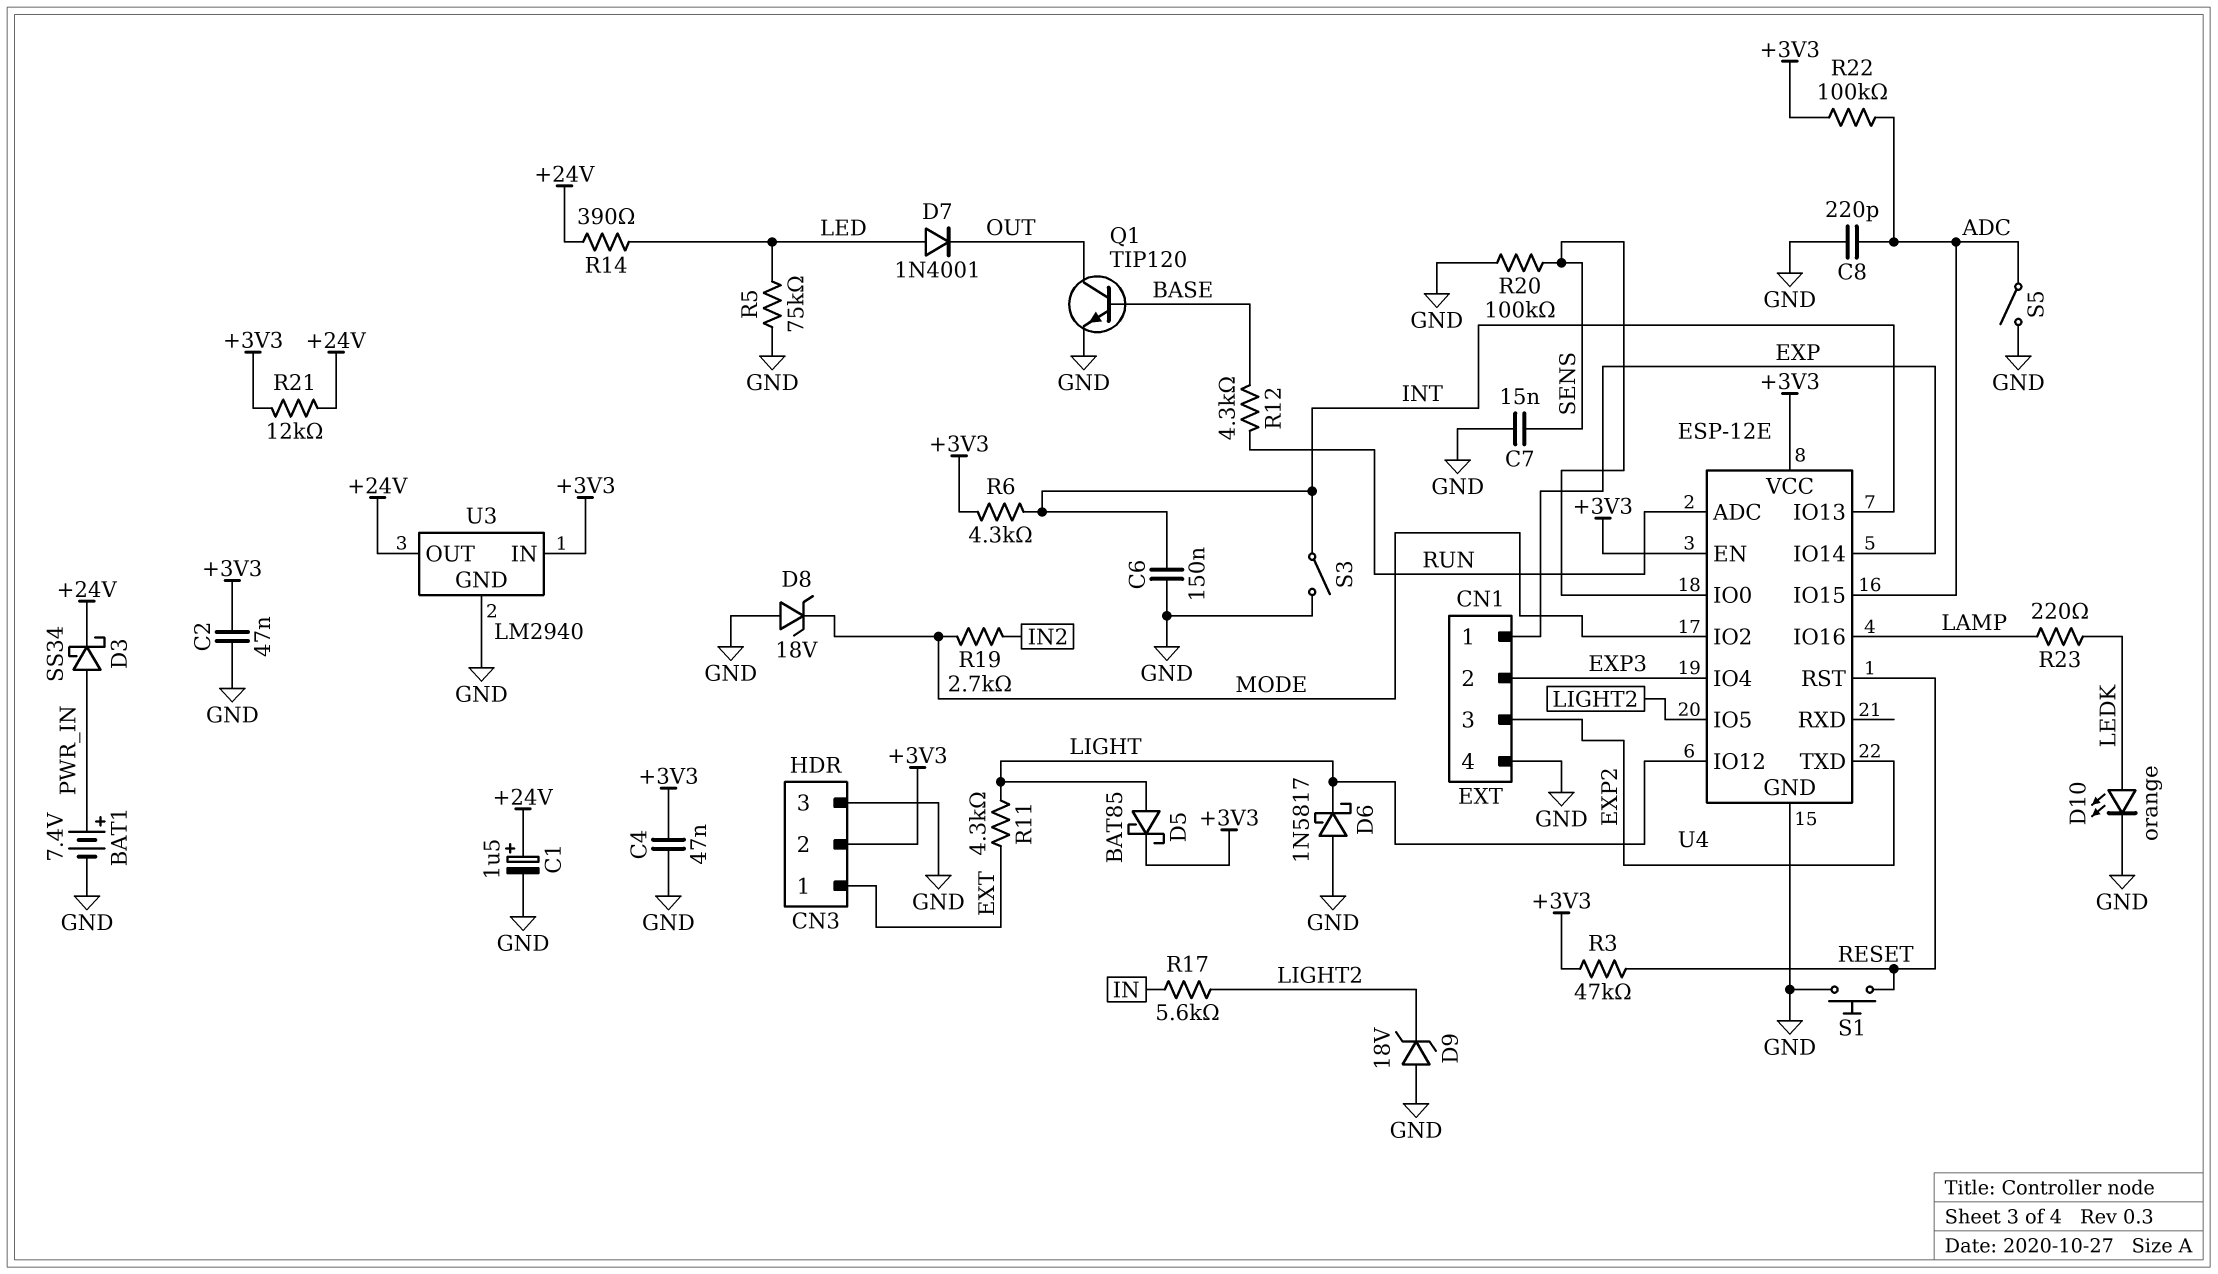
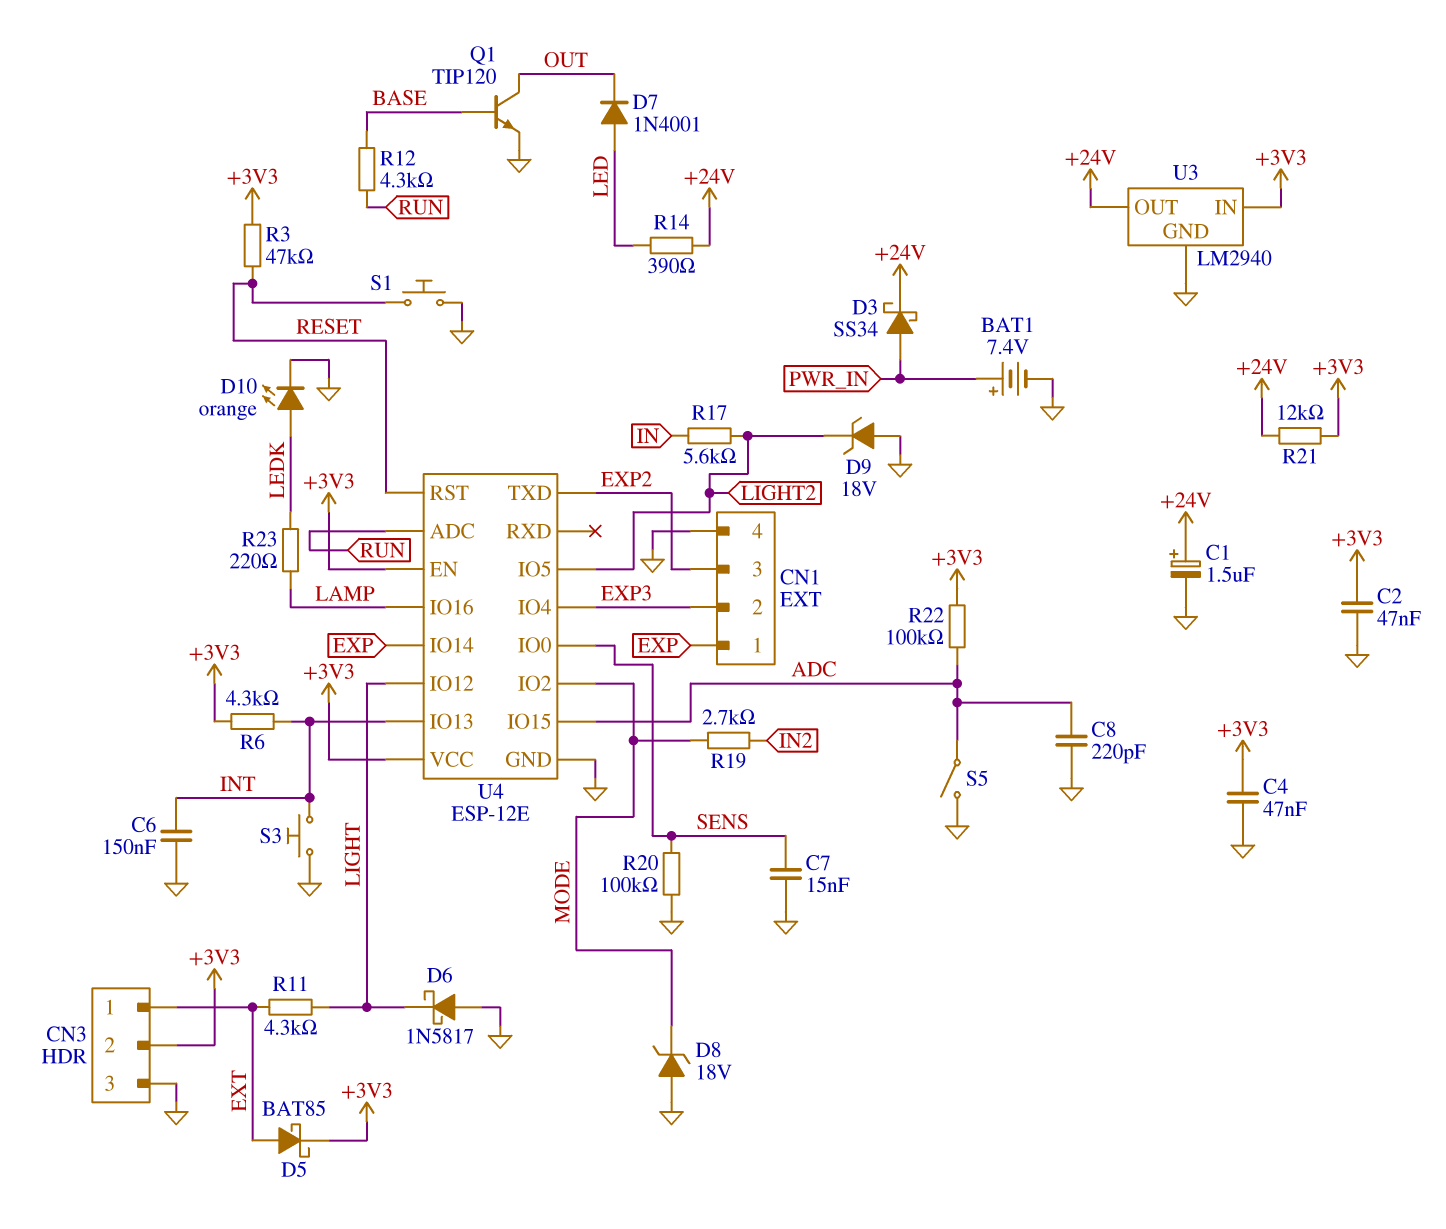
D5: schottky BAT85 (A LIGHT, K +3V3) -> schottky BAT85 (A EXT, K +3V3)
R5: 75k (GND, LED) -> none
S3: switch (GND, INT) -> button (GND, INT)

